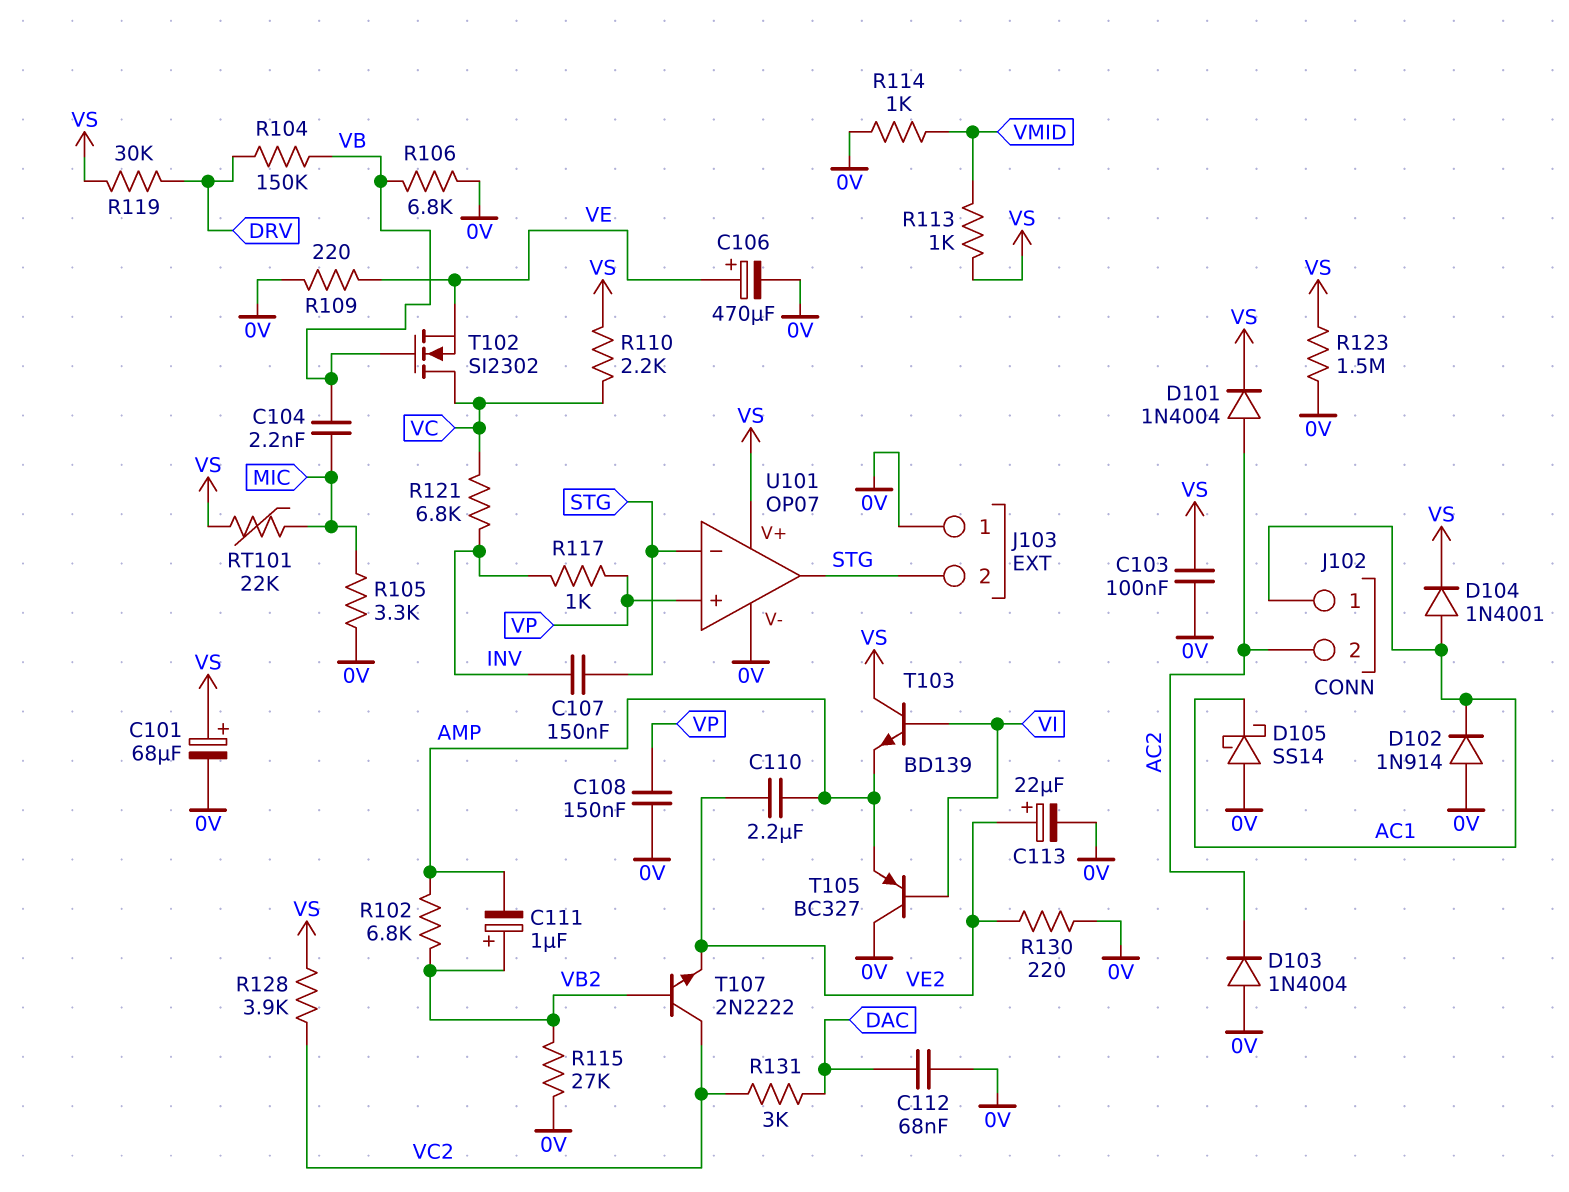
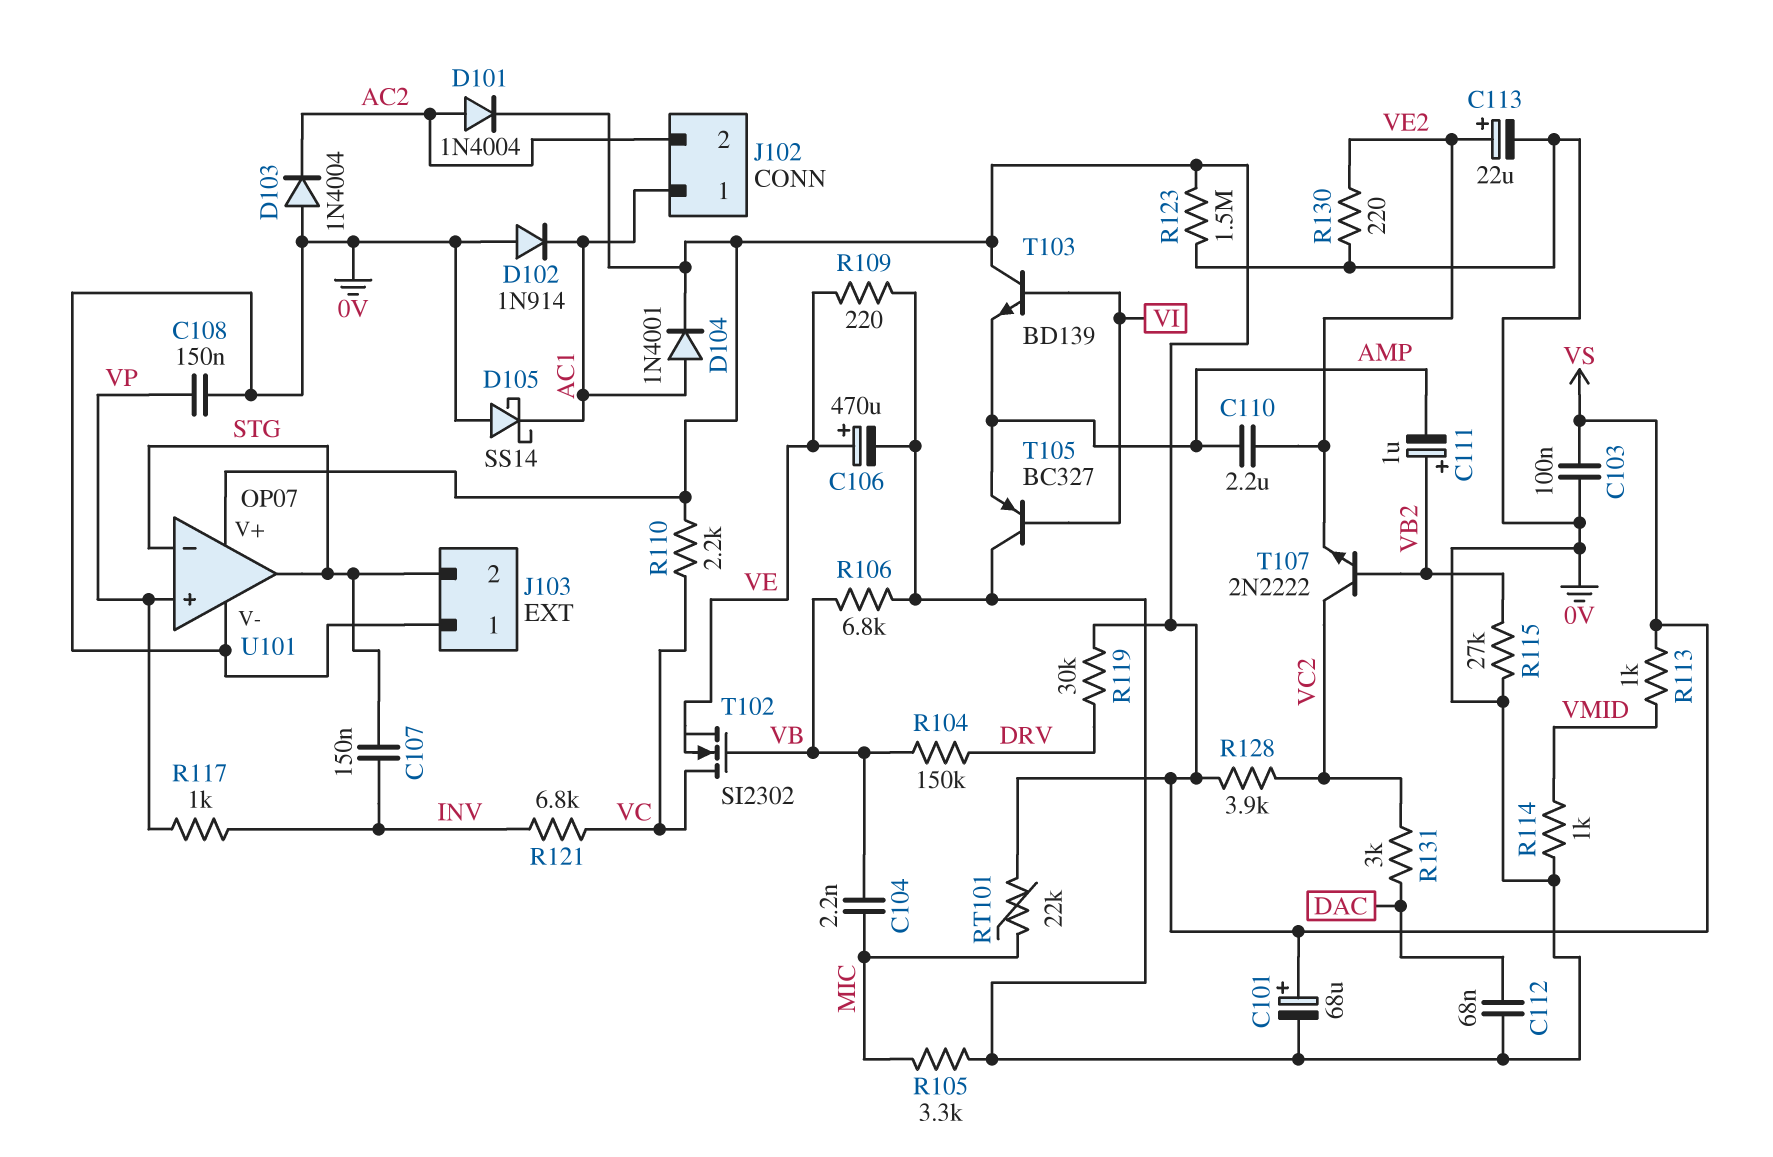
R102: 6.8k (AMP, VB2) -> none

